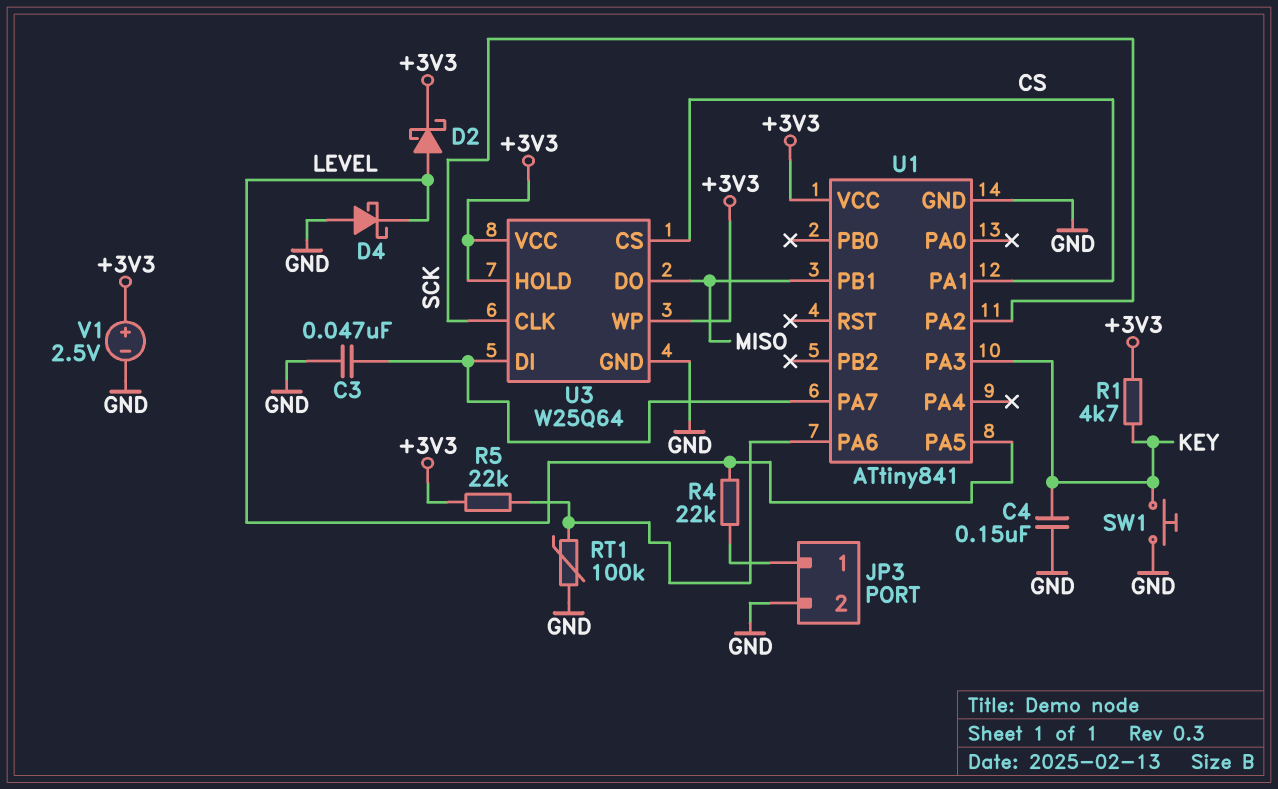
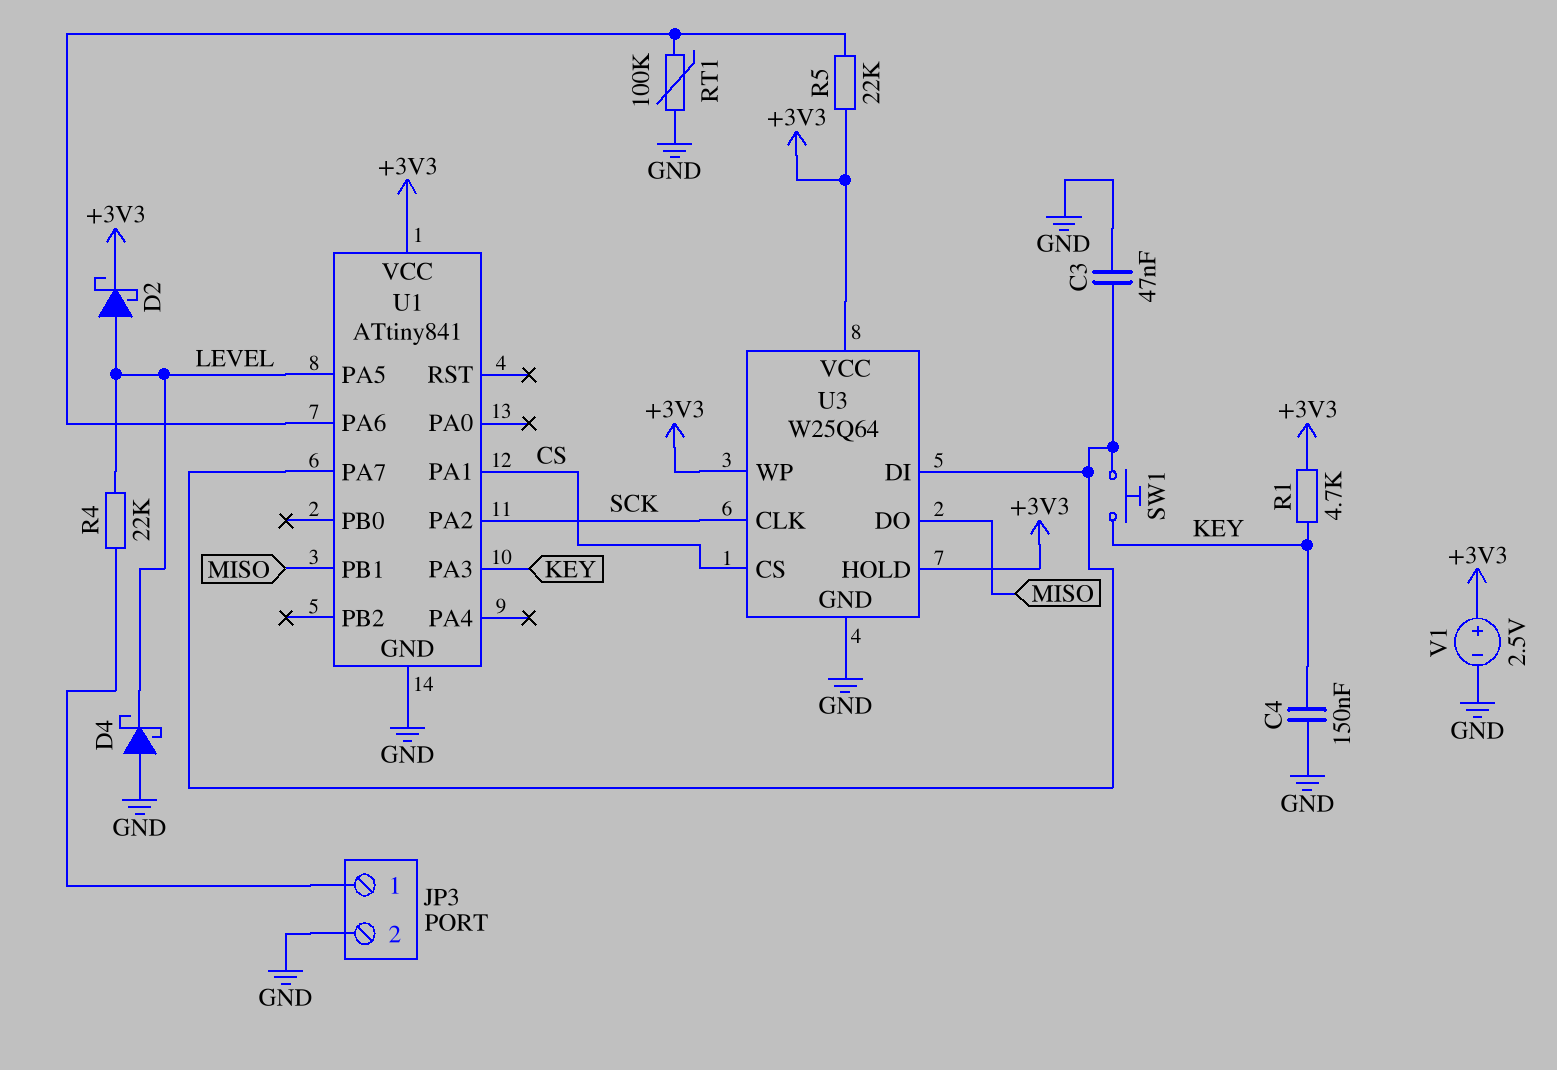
SW1: button (GND, KEY) -> button (KEY, U1/PA7)

